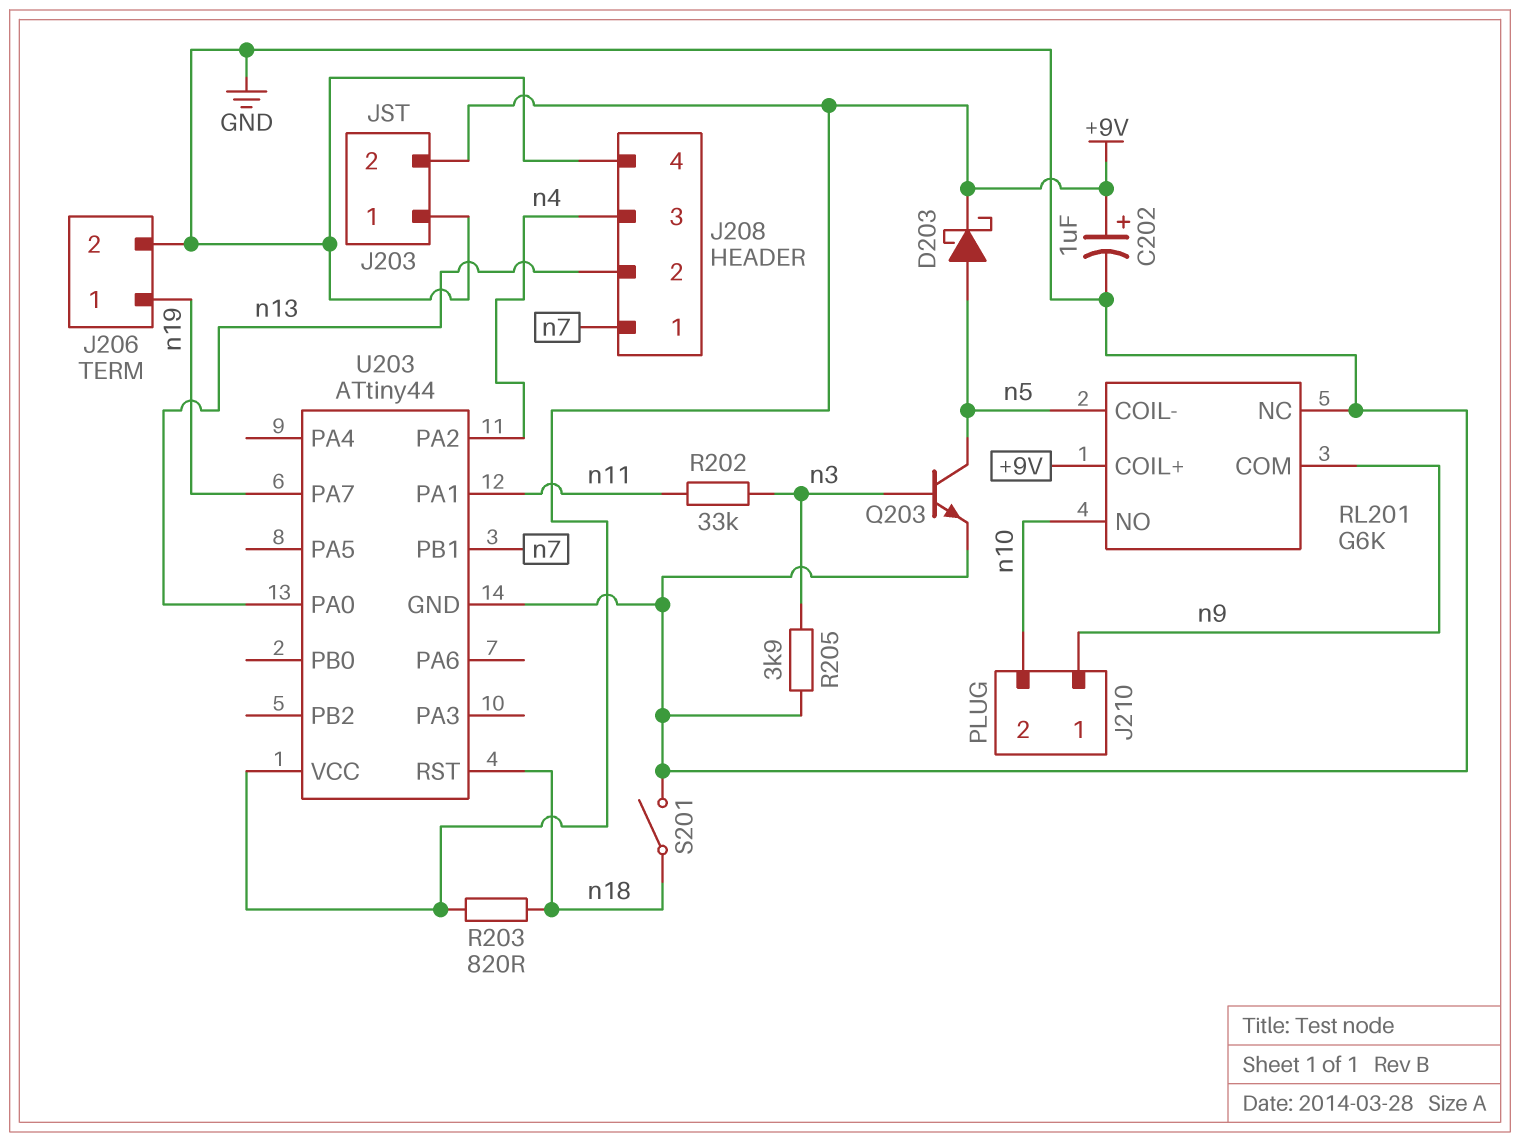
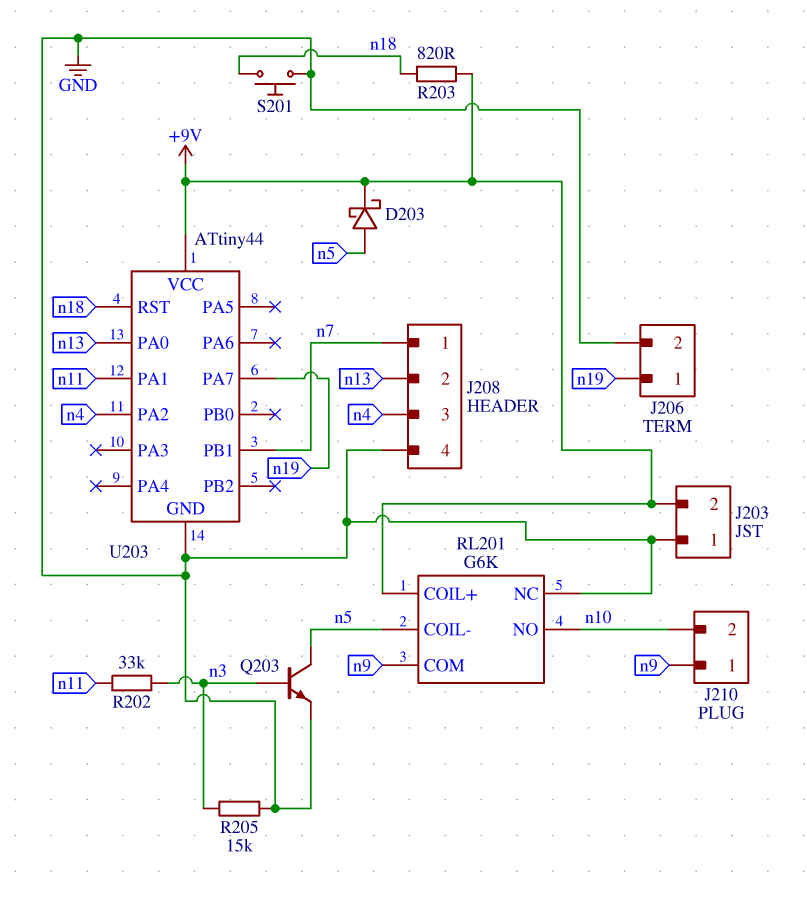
C202: 1uF (plus +9V, minus GND) -> none
R205: 3.9k (GND, n3) -> 15k (GND, n3)
S201: switch (GND, n18) -> button (GND, n18)

